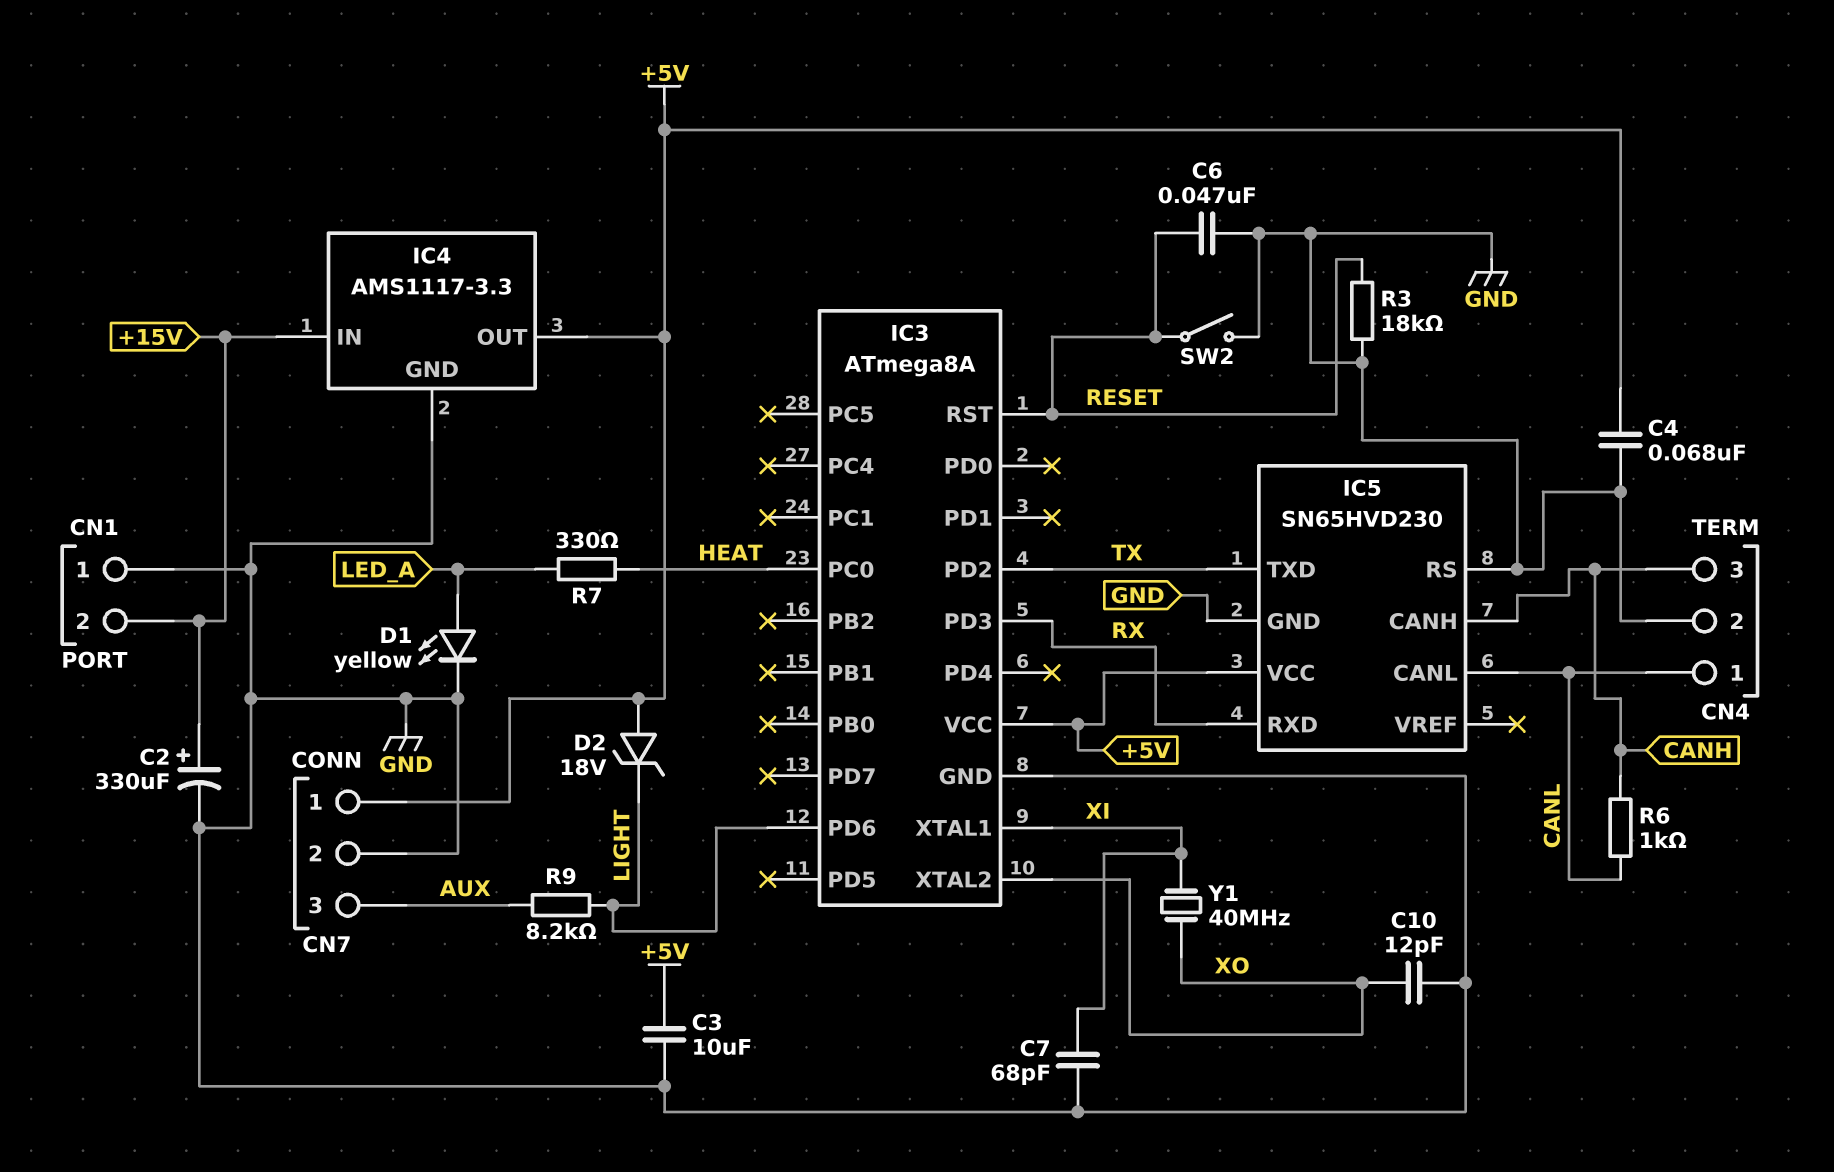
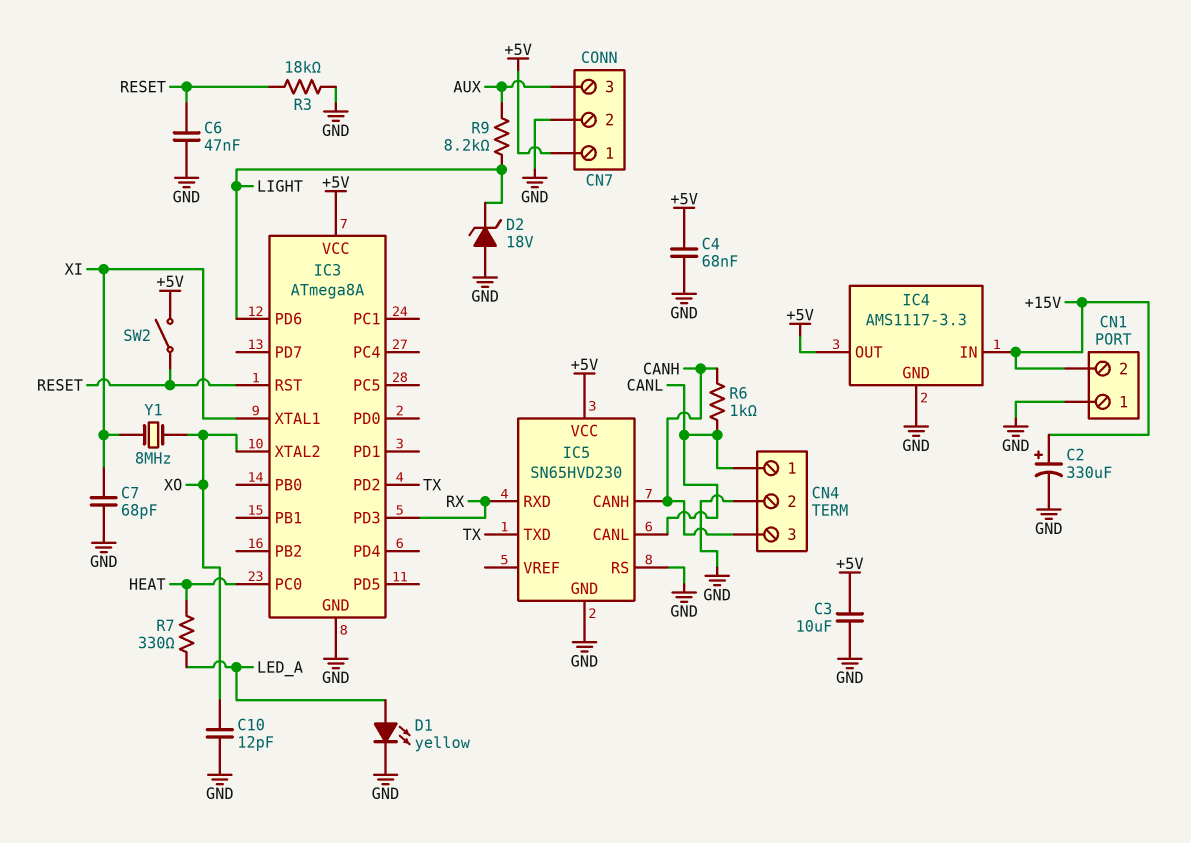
D2: zener 18V (A +5V, K LIGHT) -> zener 18V (A GND, K LIGHT)
SW2: switch (GND, RESET) -> switch (+5V, RESET)
Y1: 40MHz (XI, XO) -> 8MHz (XI, XO)

